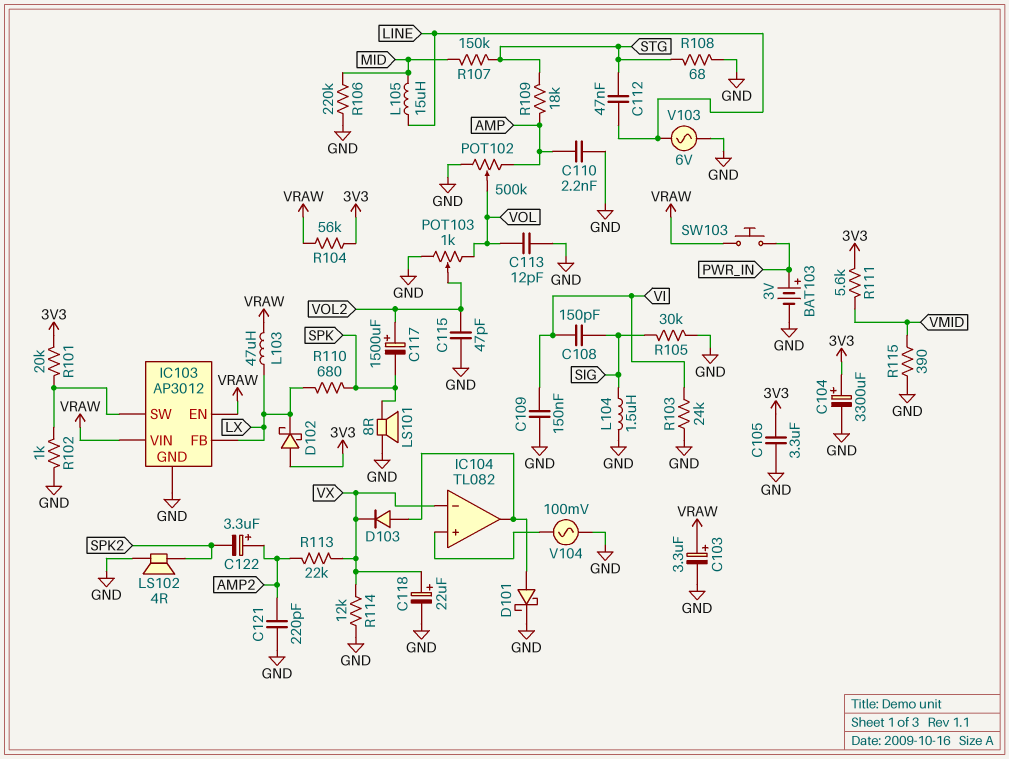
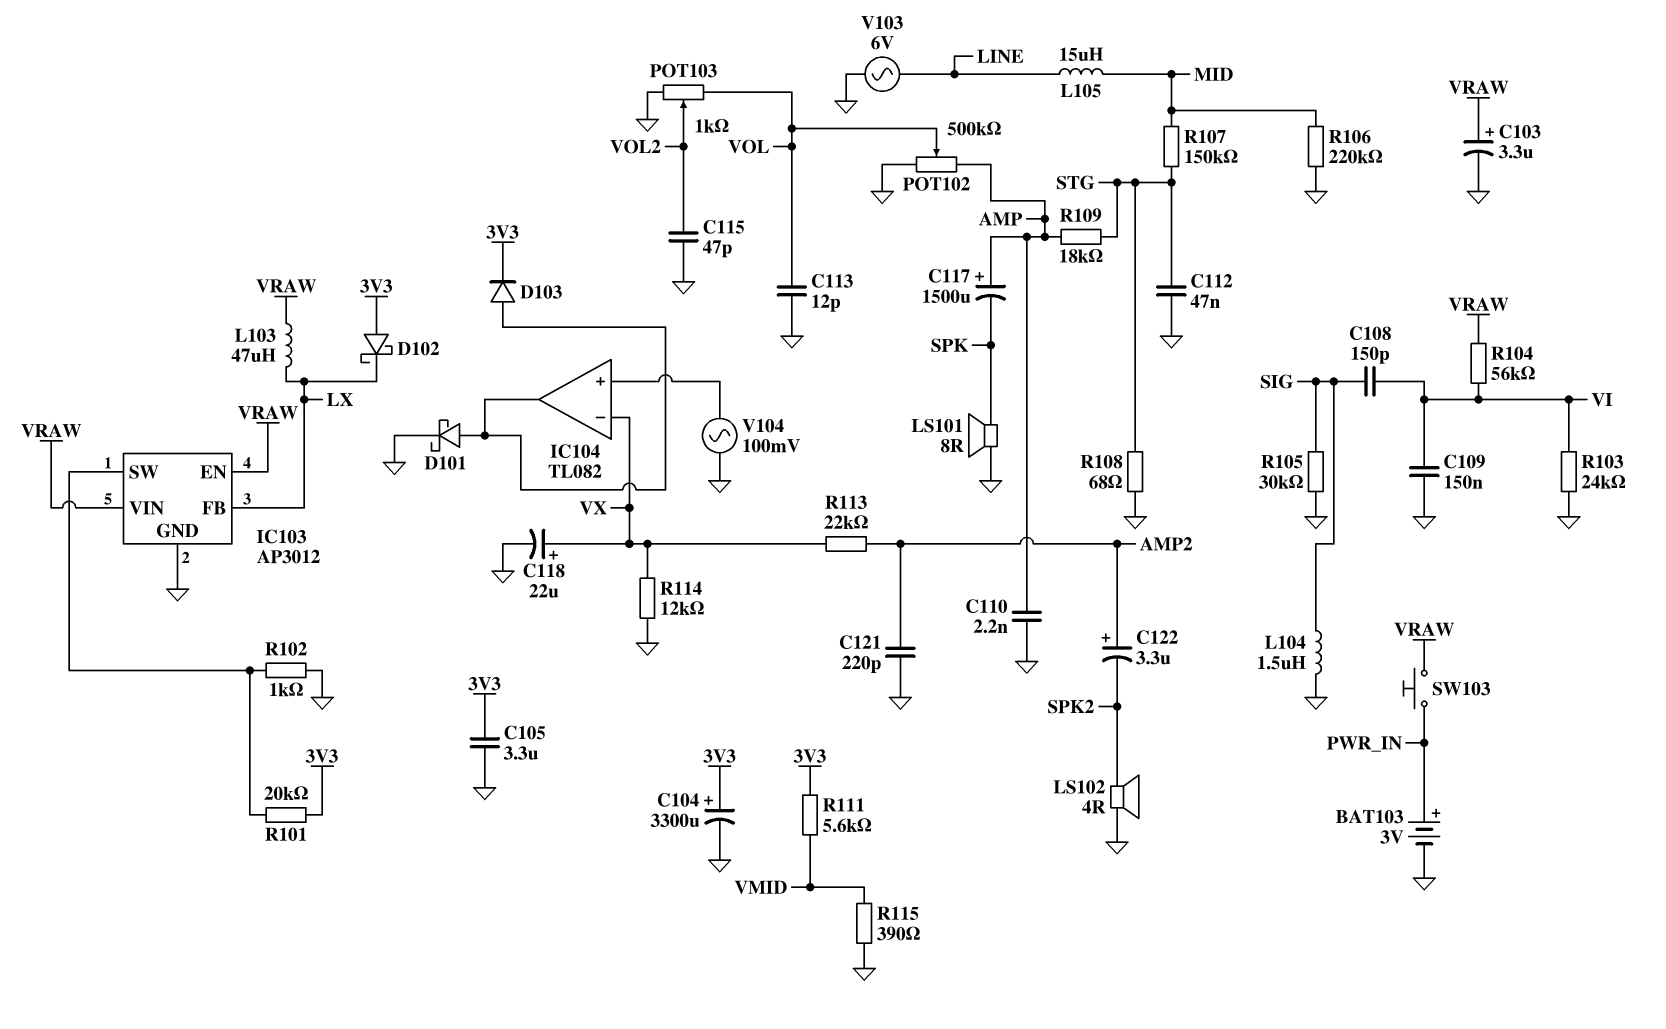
C112: 47nF (LINE, STG) -> 47nF (GND, STG)
C117: 1500uF (plus VOL2, minus SPK) -> 1500uF (plus AMP, minus SPK)
D103: diode (A IC104/out, K VX) -> diode (A IC104/out, K 3V3)
R104: 56k (3V3, VRAW) -> 56k (VI, VRAW)
R110: 680 (LX, SPK) -> none

